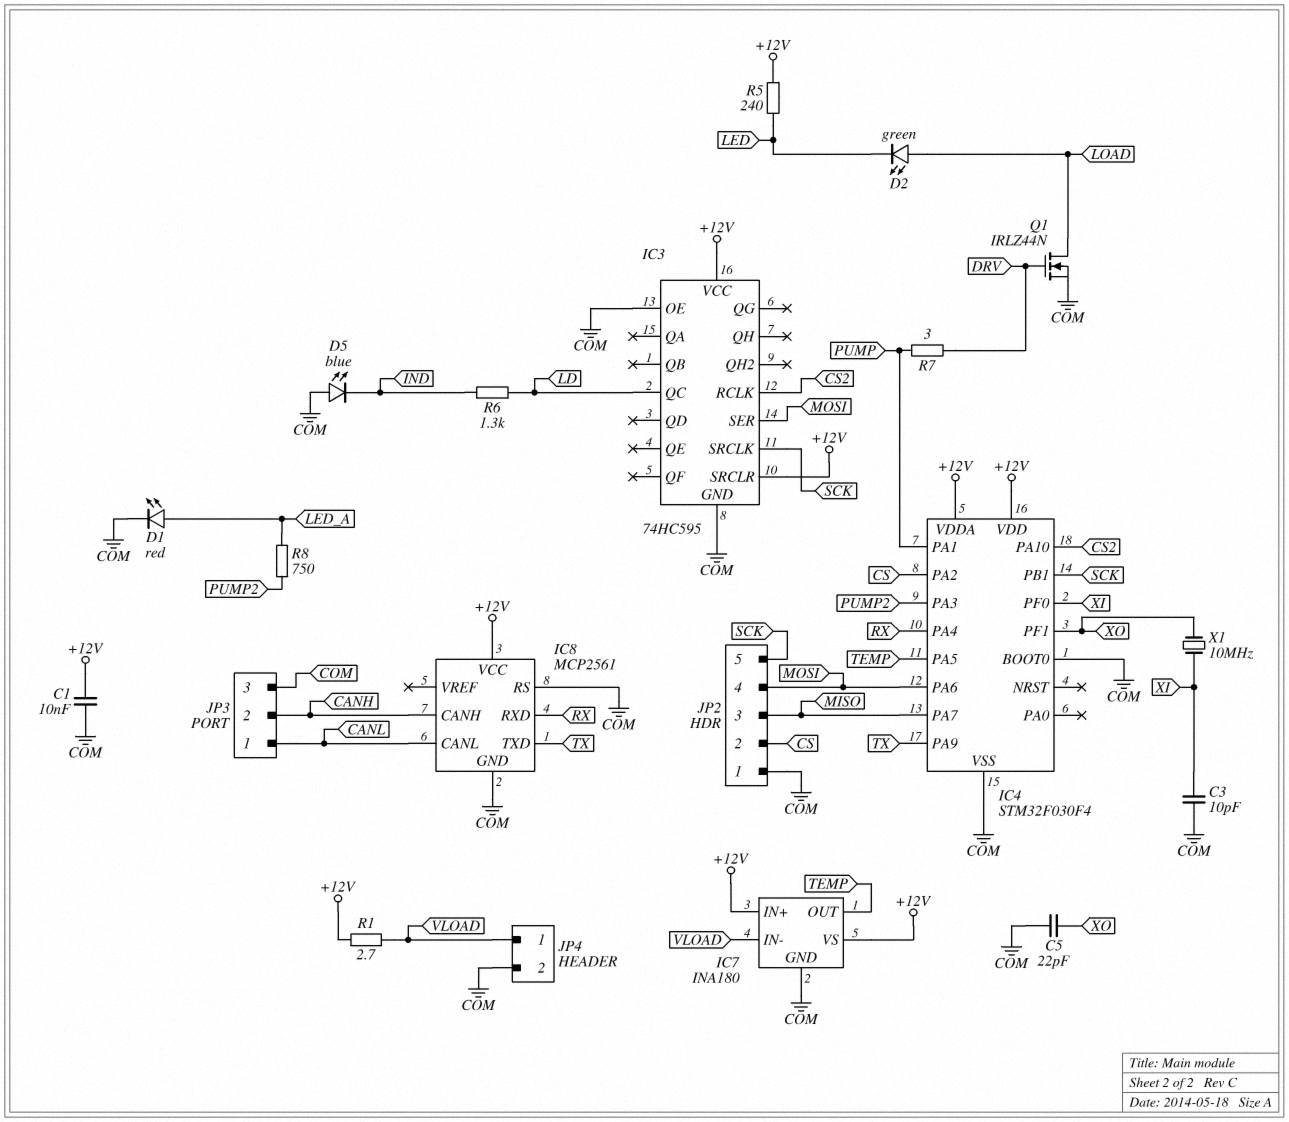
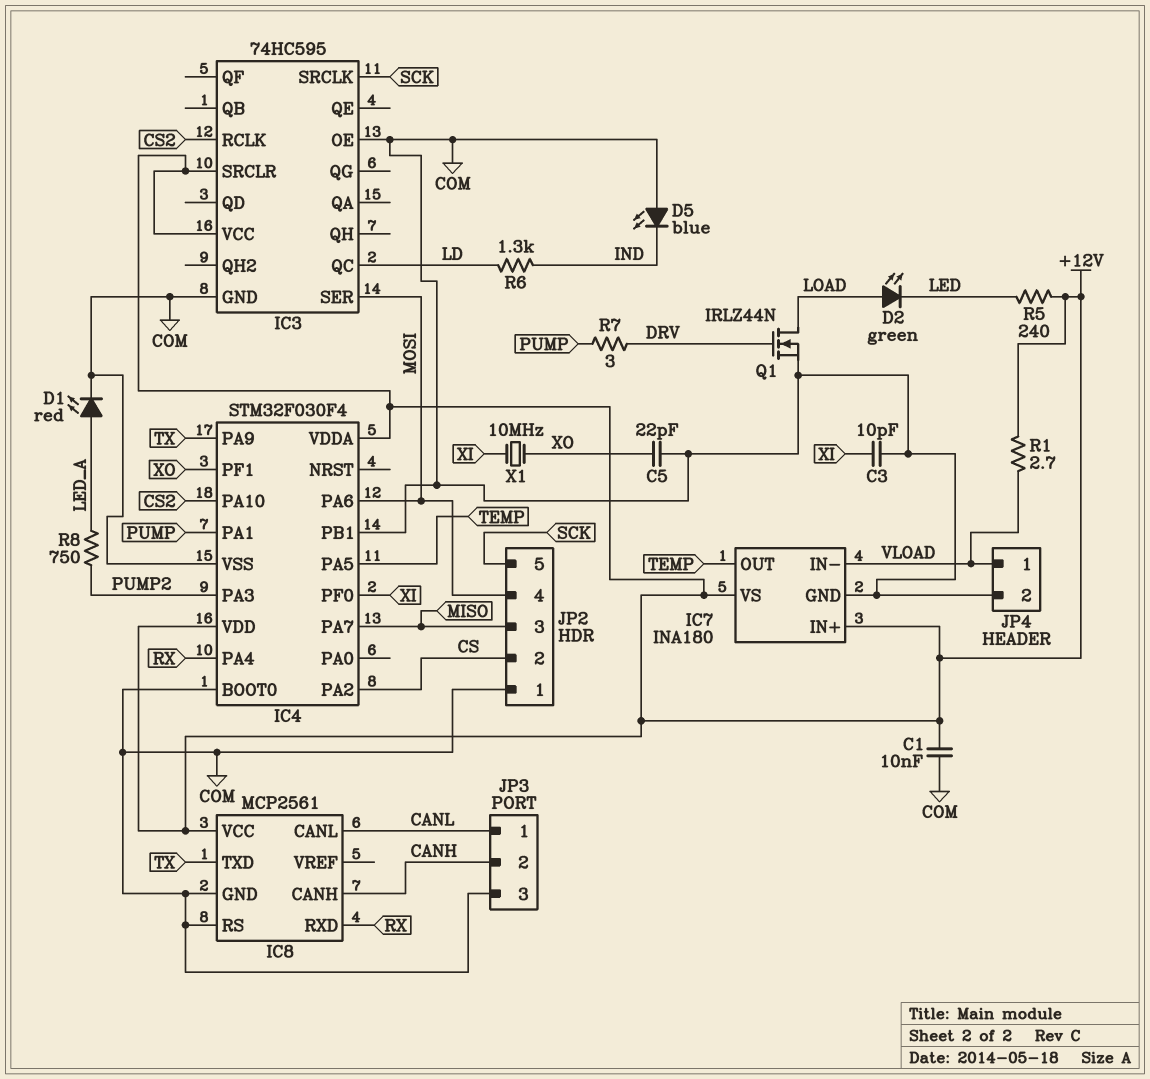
IC4 pin PB1: SCK -> COM

